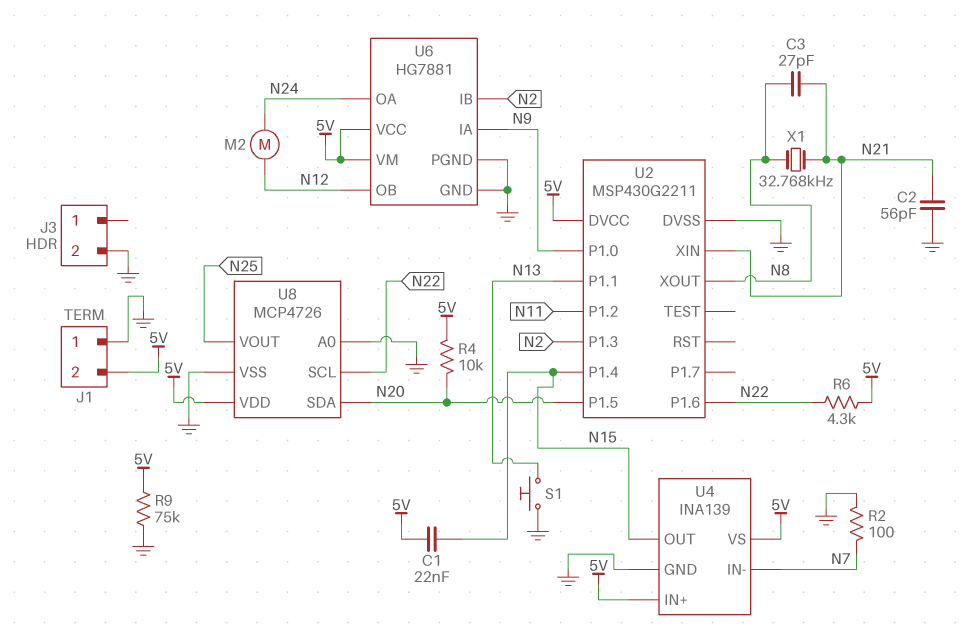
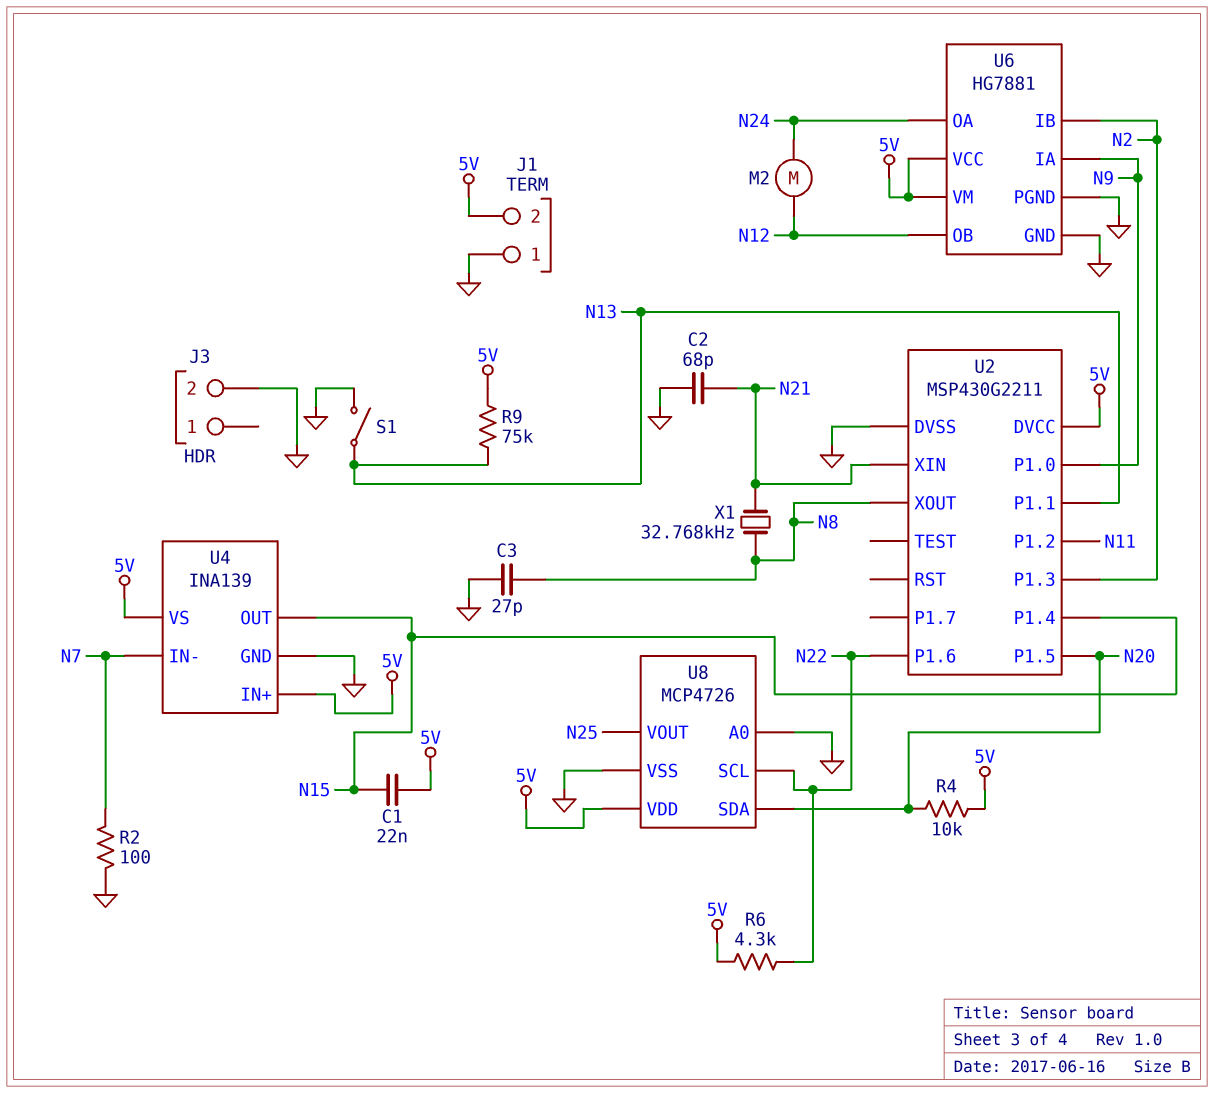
C2: 56pF (GND, N21) -> 68pF (GND, N21)
C3: 27pF (N8, N21) -> 27pF (GND, N8)
R9: 75k (5V, GND) -> 75k (5V, N13)
S1: button (GND, N13) -> switch (GND, N13)

